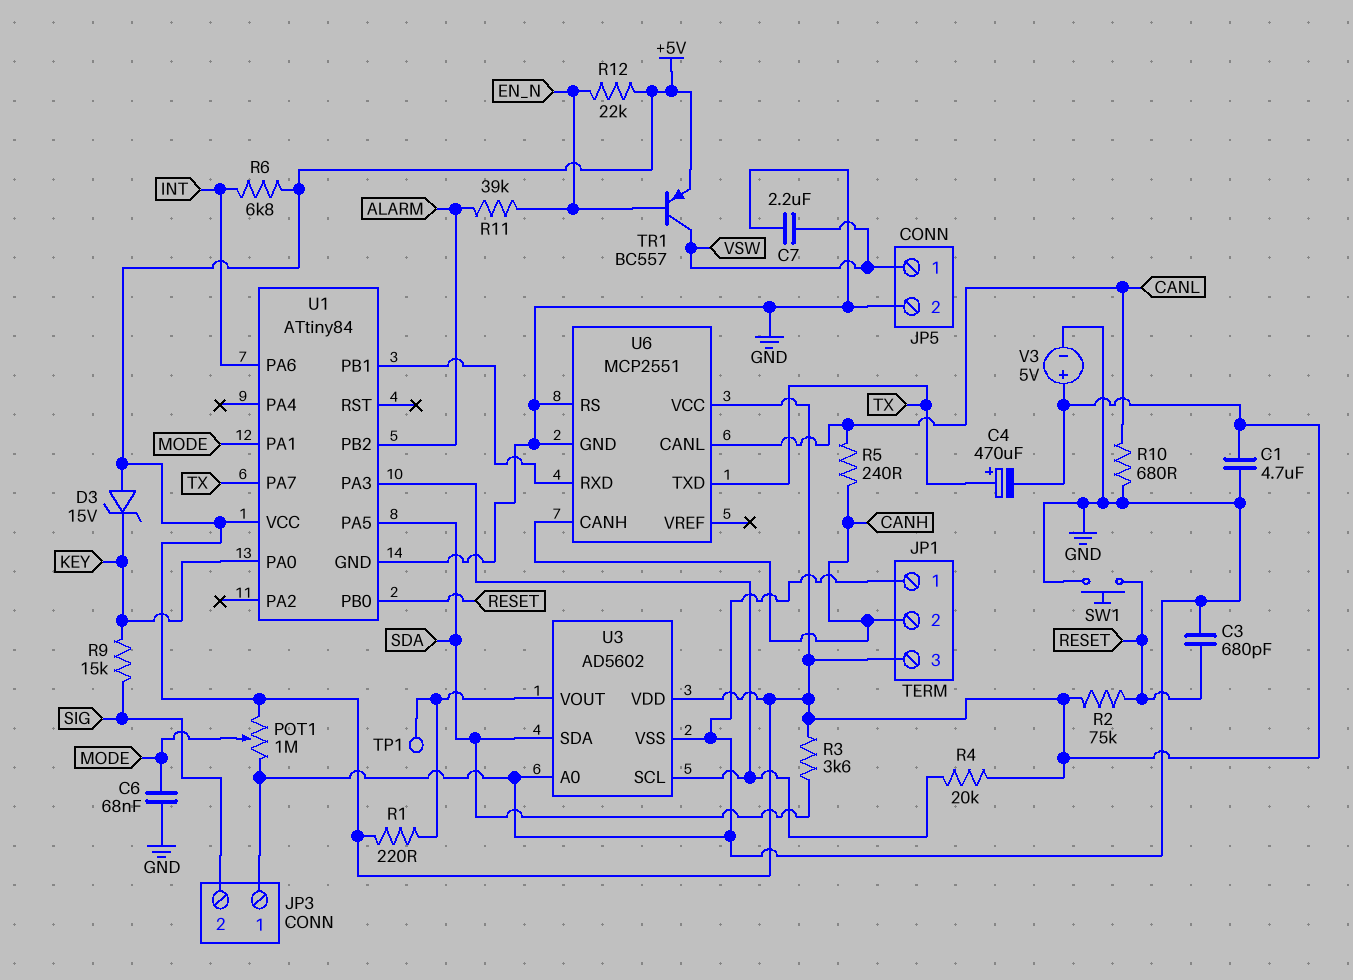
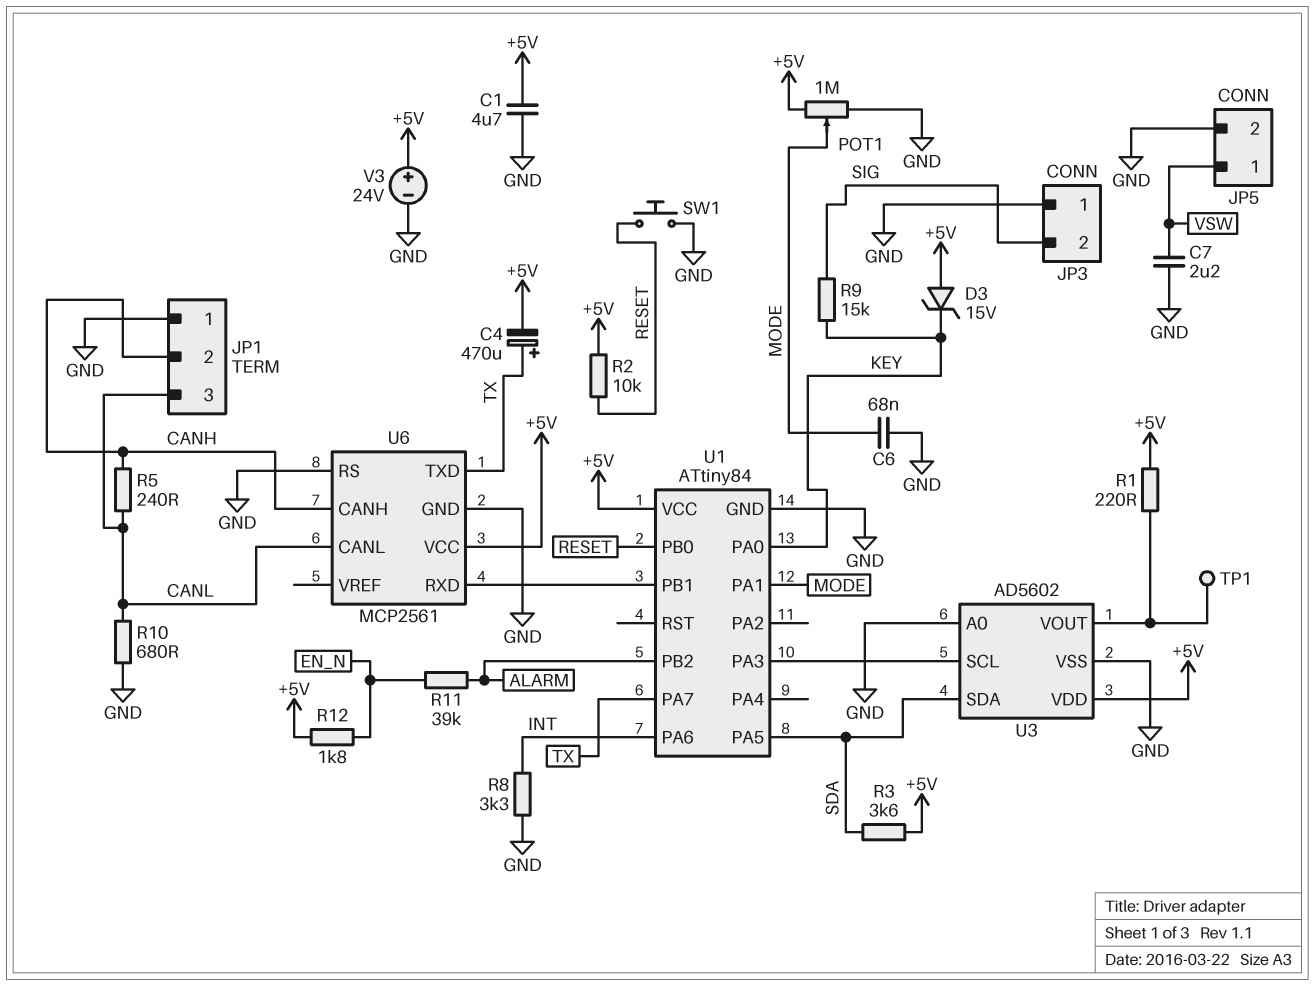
C3: 680pF (GND, RESET) -> none
JP1 pin 3: +5V -> CANL
R2: 75k (+5V, RESET) -> 10k (+5V, RESET)
R4: 20k (+5V, U1/PA3) -> none
R6: 6.8k (+5V, INT) -> none
R8: none -> 3.3k (GND, INT)
R12: 22k (+5V, EN_N) -> 1.8k (+5V, EN_N)
TR1: PNP BC557 (B EN_N, C VSW, E +5V) -> none
U6: MCP2551 -> MCP2561
V3: 5V (plus +5V, minus GND) -> 24V (plus +5V, minus GND)

